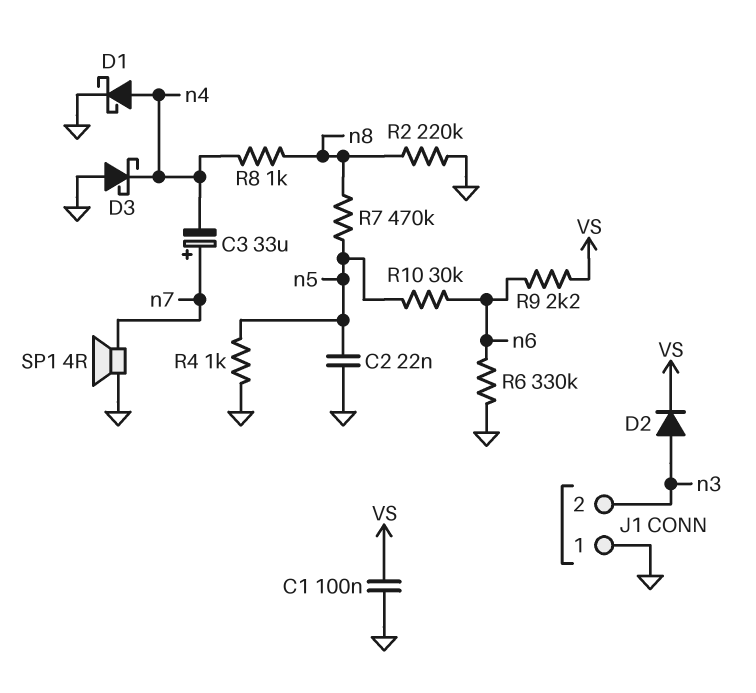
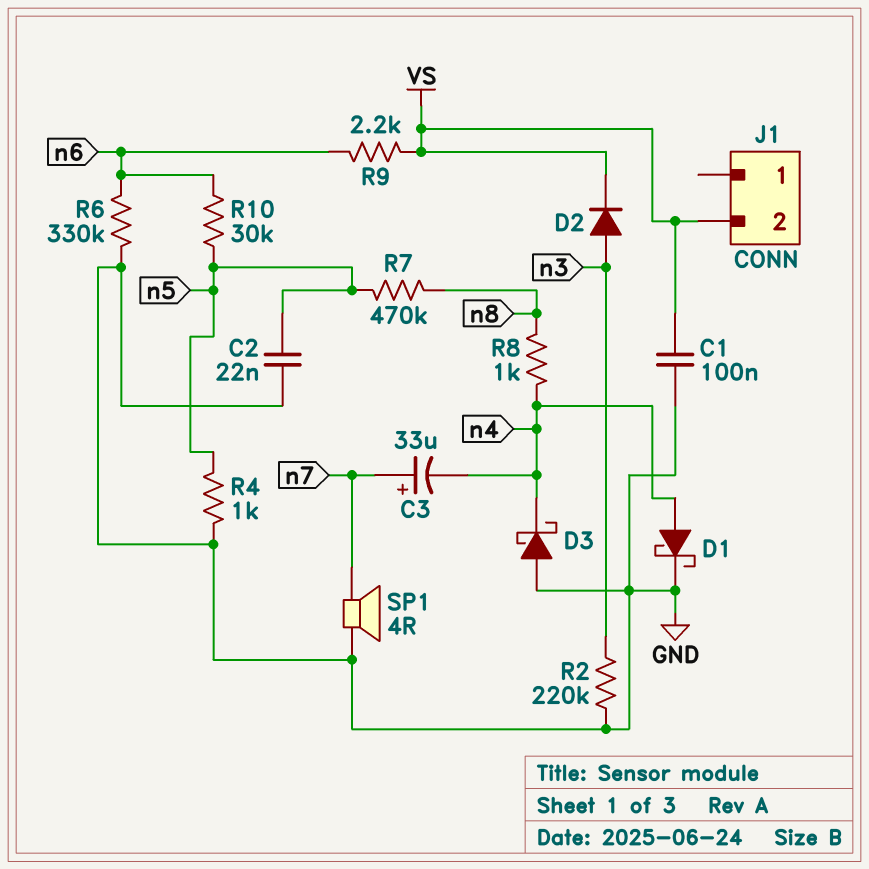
J1 pin 1: GND -> none
J1 pin 2: n3 -> VS
R2: 220k (GND, n8) -> 220k (GND, n3)

